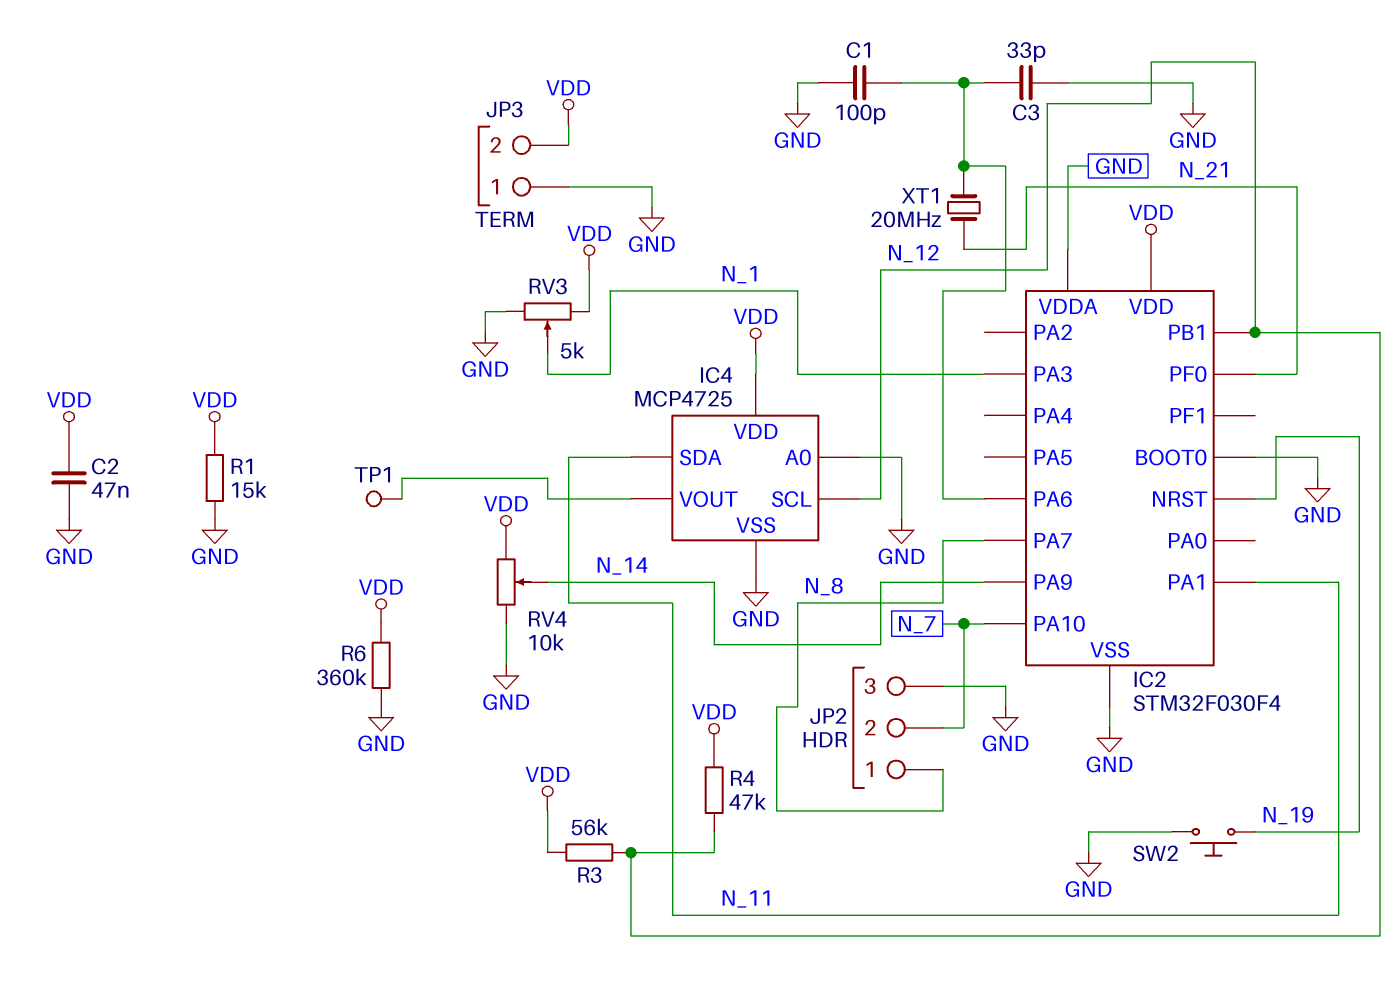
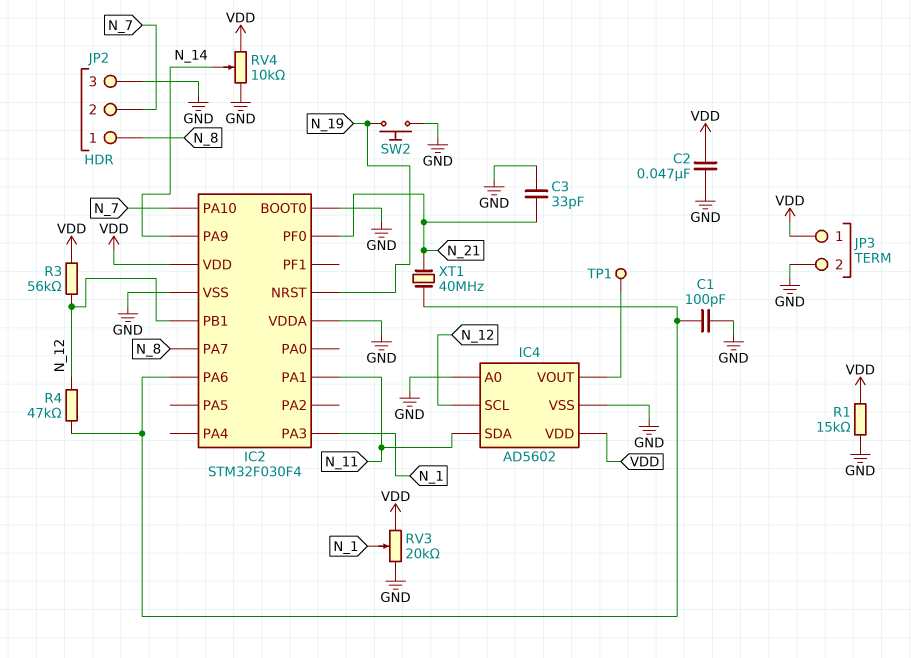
C3: 33pF (GND, IC2/PA6) -> 33pF (GND, N_21)
IC4: MCP4725 -> AD5602
JP3 pin 1: GND -> VDD
JP3 pin 2: VDD -> GND
R4: 47k (N_12, VDD) -> 47k (IC2/PA6, N_12)
R6: 360k (GND, VDD) -> none
RV3: 5k (GND, VDD, wiper N_1) -> 20k (GND, VDD, wiper N_1)
XT1: 20MHz (IC2/PA6, N_21) -> 40MHz (IC2/PA6, N_21)

